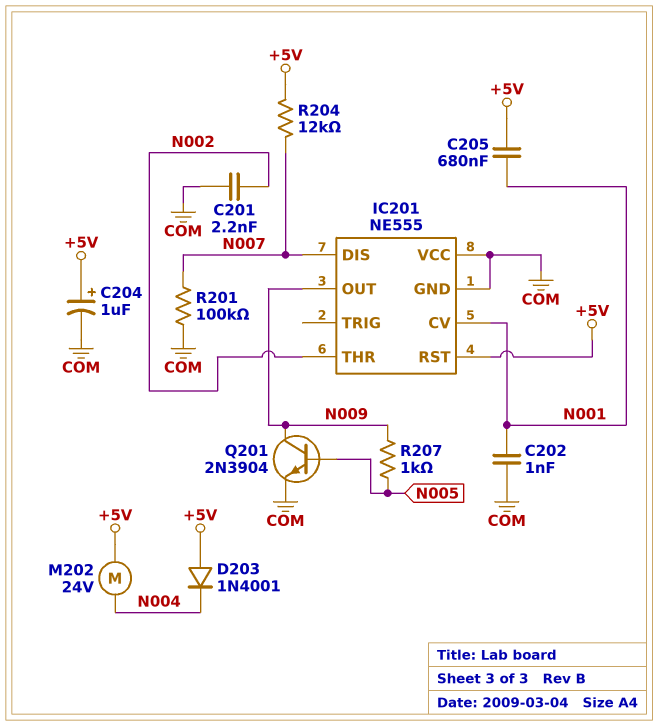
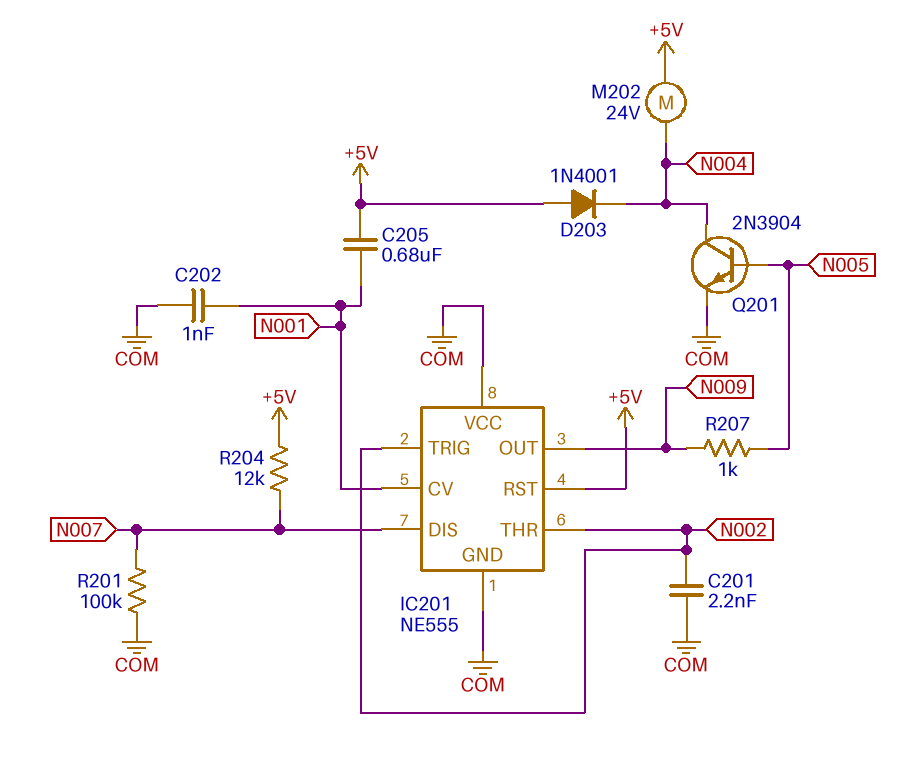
C204: 1uF (plus +5V, minus COM) -> none
IC201 pin TRIG: none -> N002
Q201: NPN 2N3904 (B N005, C N009, E COM) -> NPN 2N3904 (B N005, C N004, E COM)

